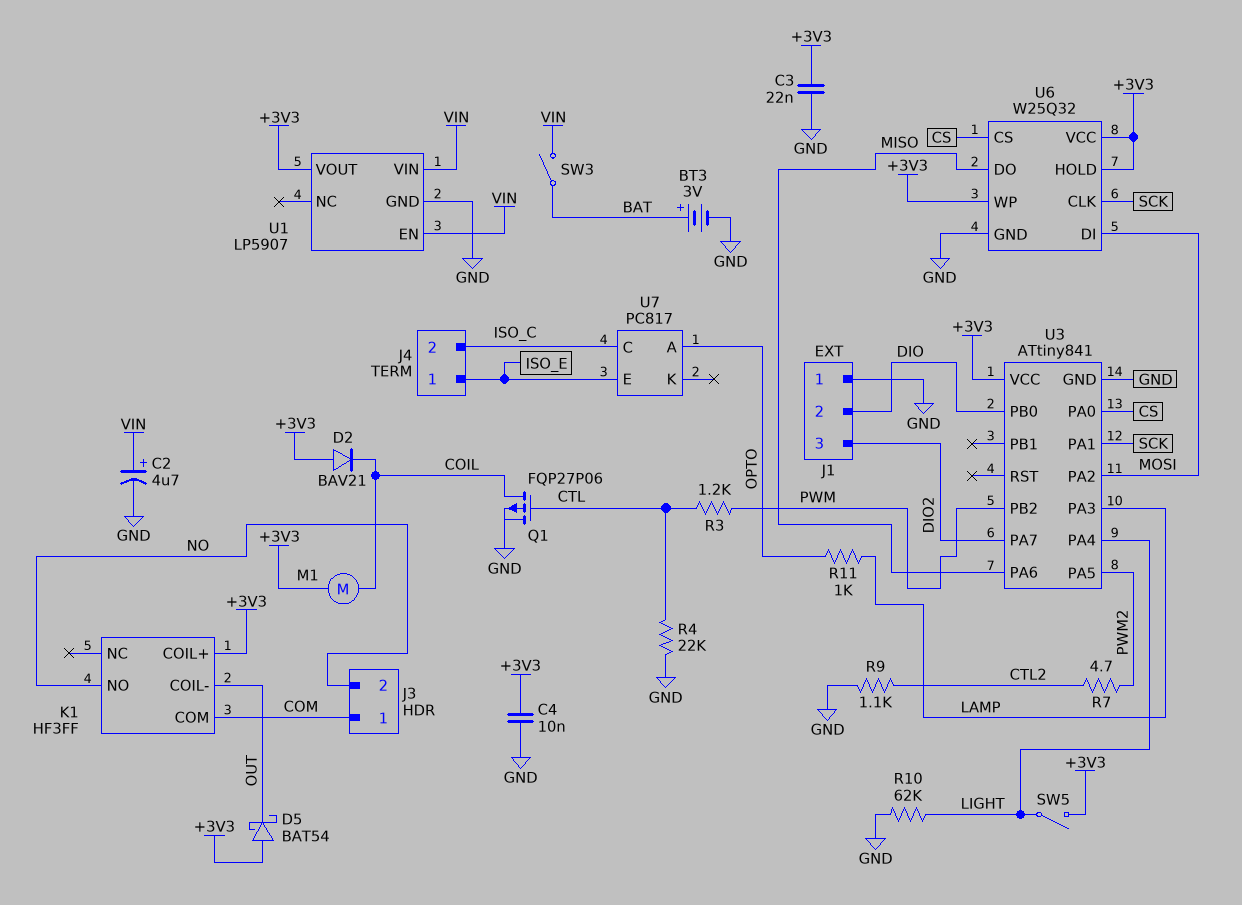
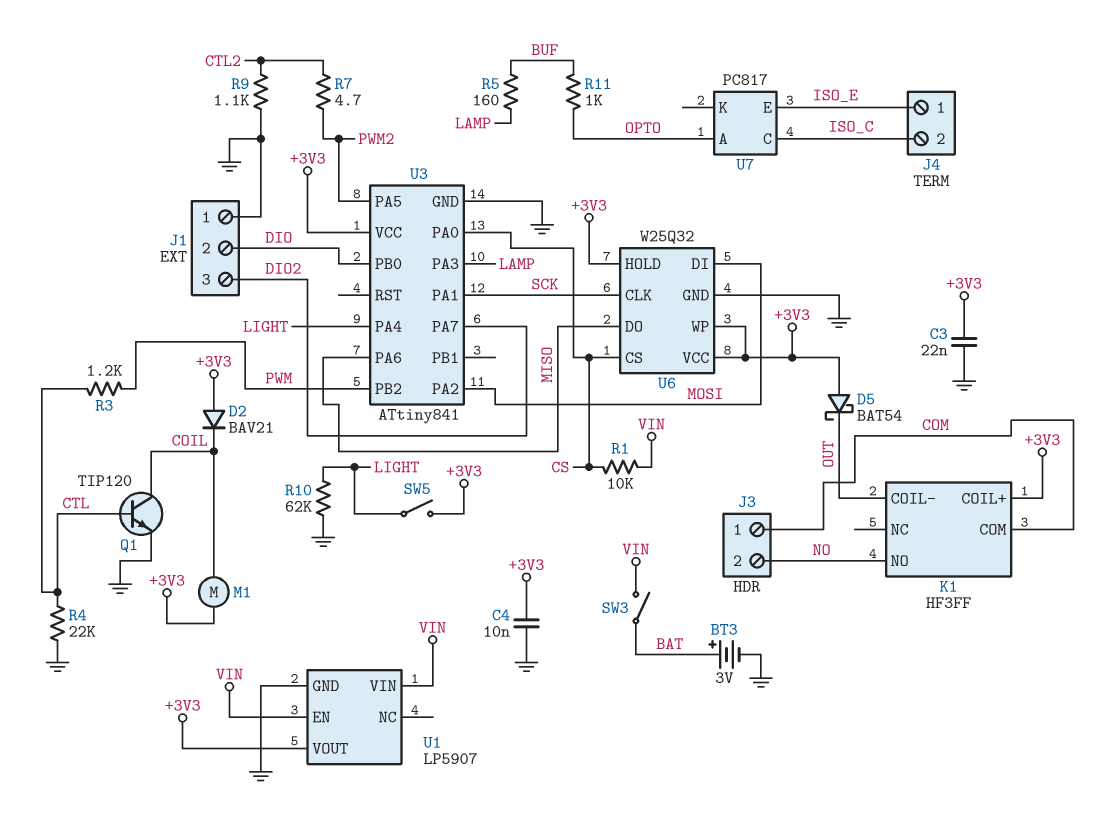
C2: 4.7uF (plus VIN, minus GND) -> none
Q1: PMOS FQP27P06 (G CTL, D COIL, S GND) -> NPN TIP120 (B CTL, C COIL, E GND)
R1: none -> 10k (CS, VIN)
R5: none -> 160 (BUF, LAMP)
R11: 1k (LAMP, OPTO) -> 1k (BUF, OPTO)

